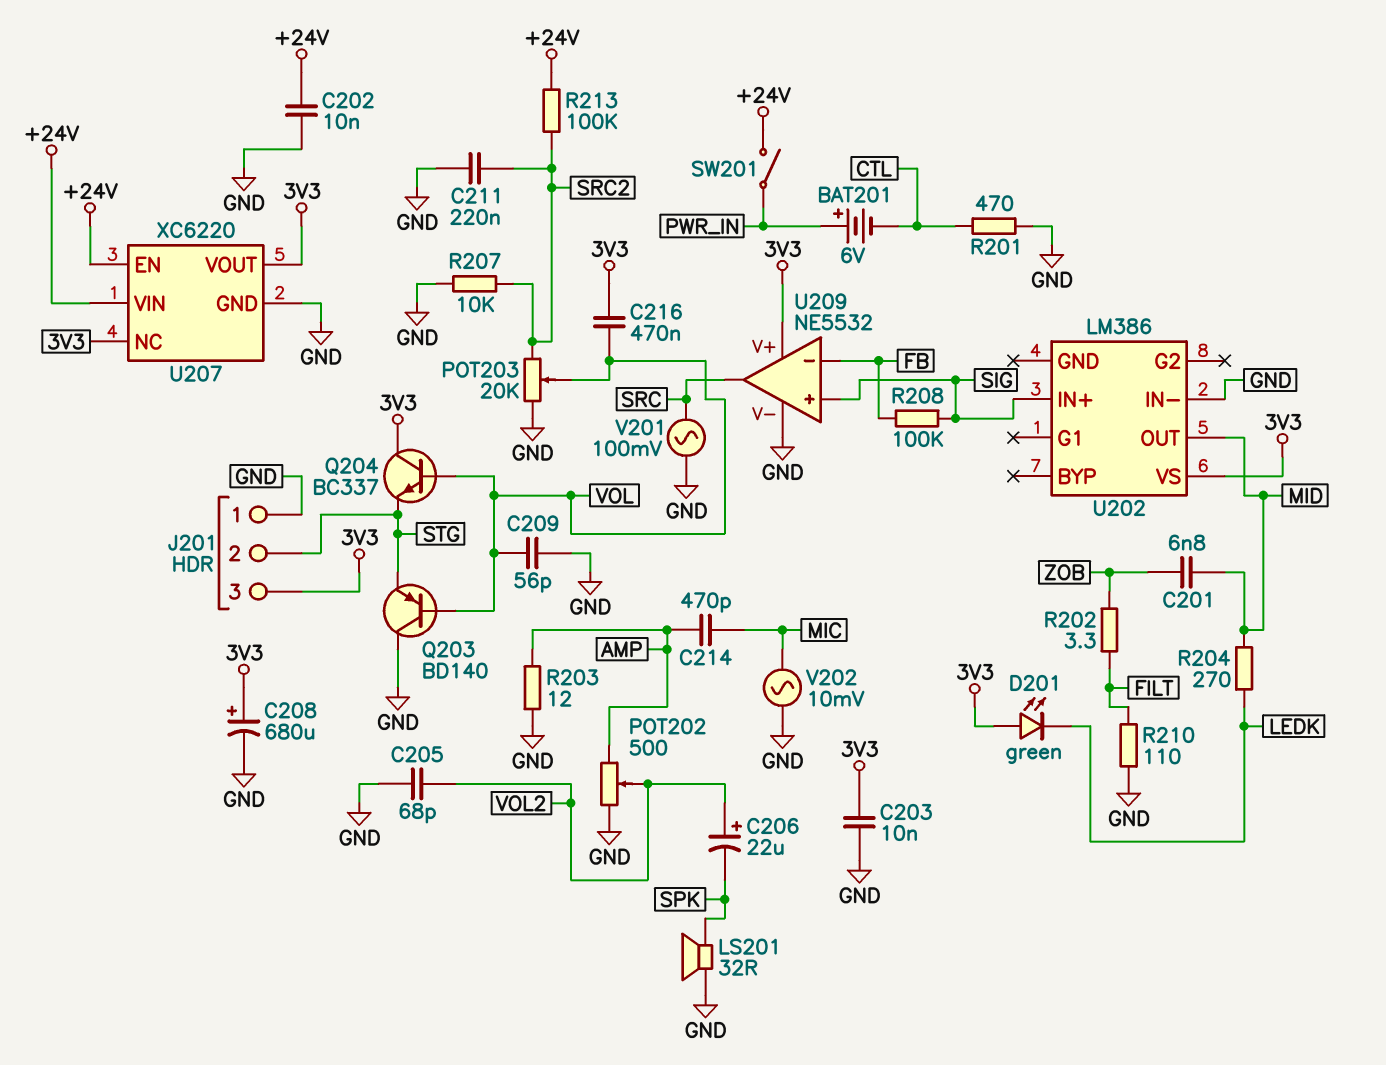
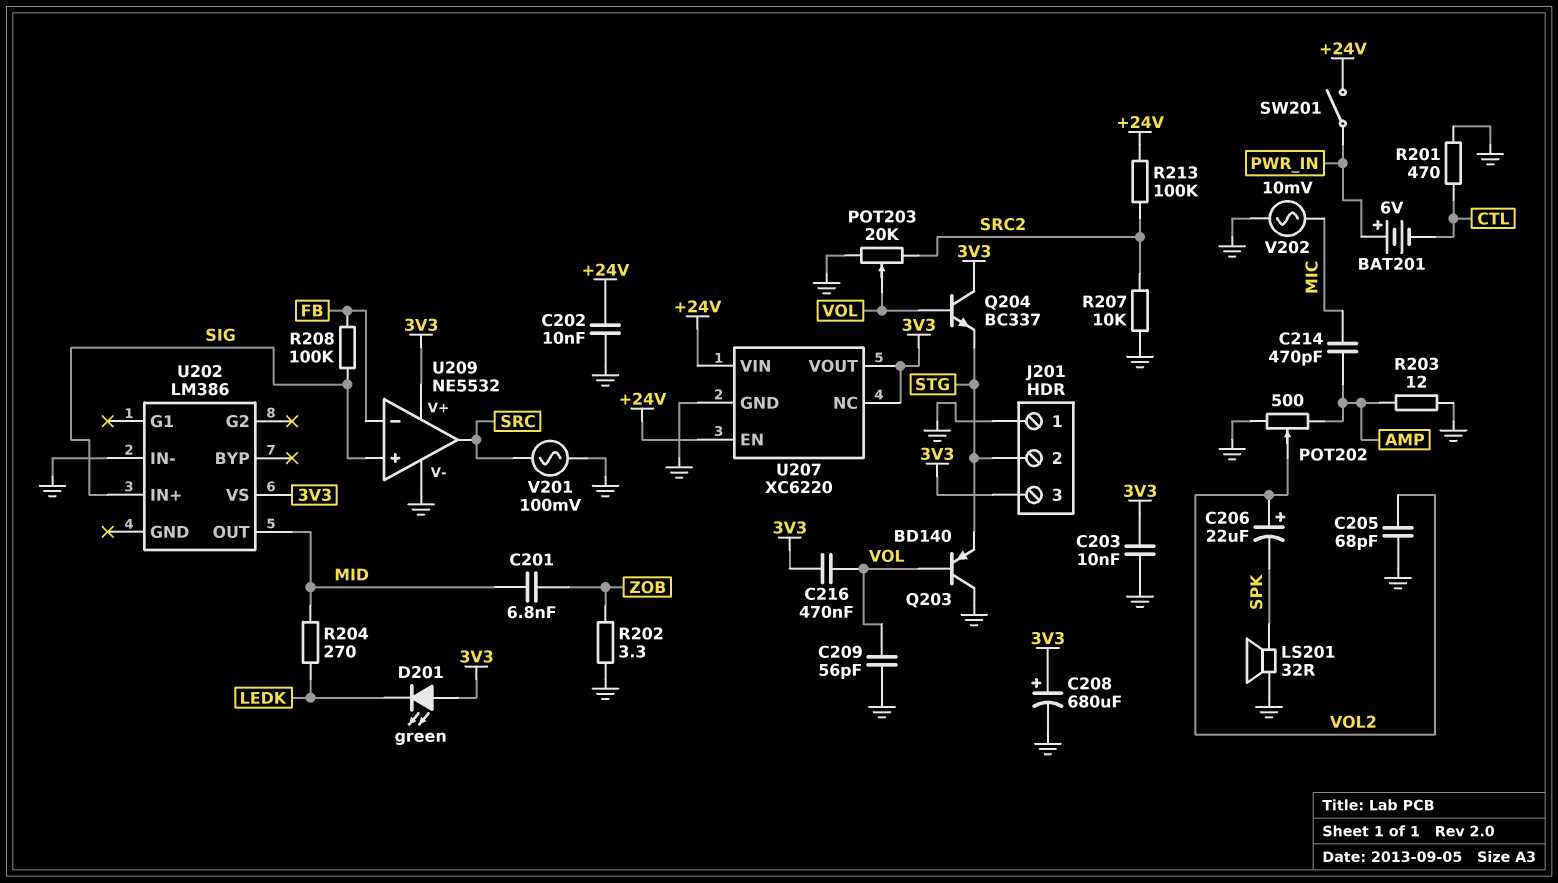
C211: 220nF (GND, SRC2) -> none
R202: 3.3 (FILT, ZOB) -> 3.3 (GND, ZOB)
R210: 110 (FILT, GND) -> none

